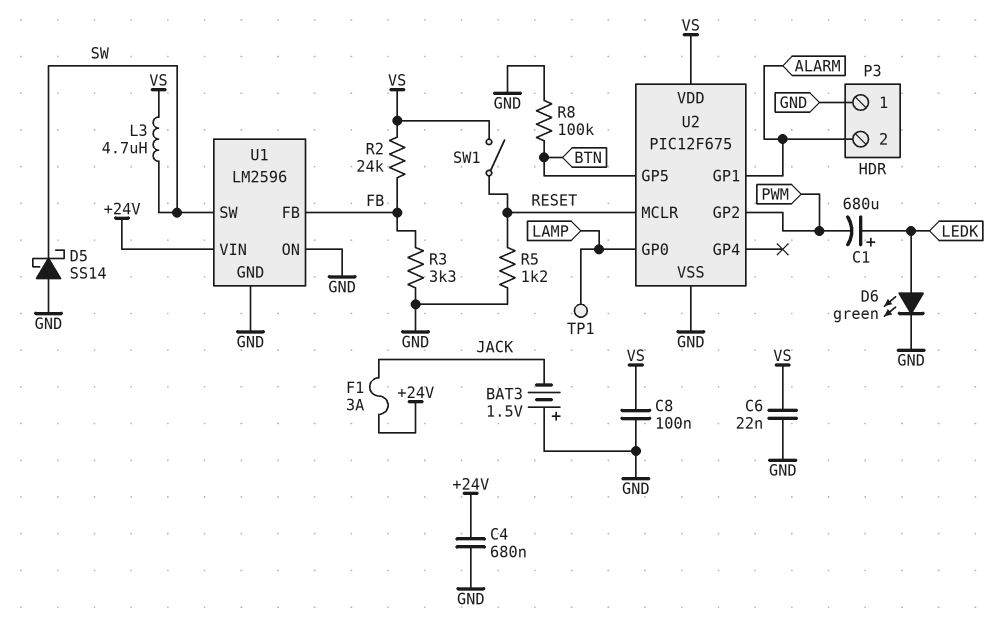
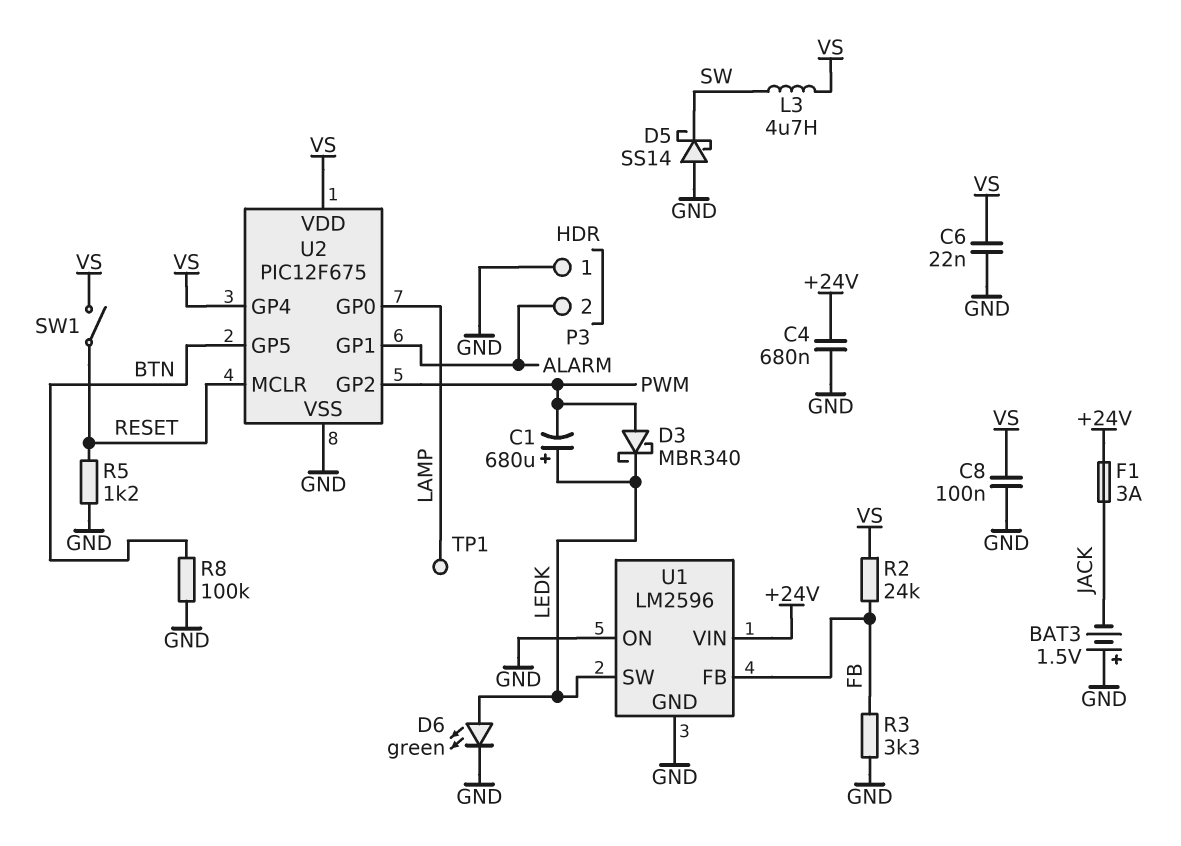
D3: none -> schottky MBR340 (A PWM, K LEDK)
U1 pin SW: SW -> LEDK
U2 pin GP4: none -> VS

